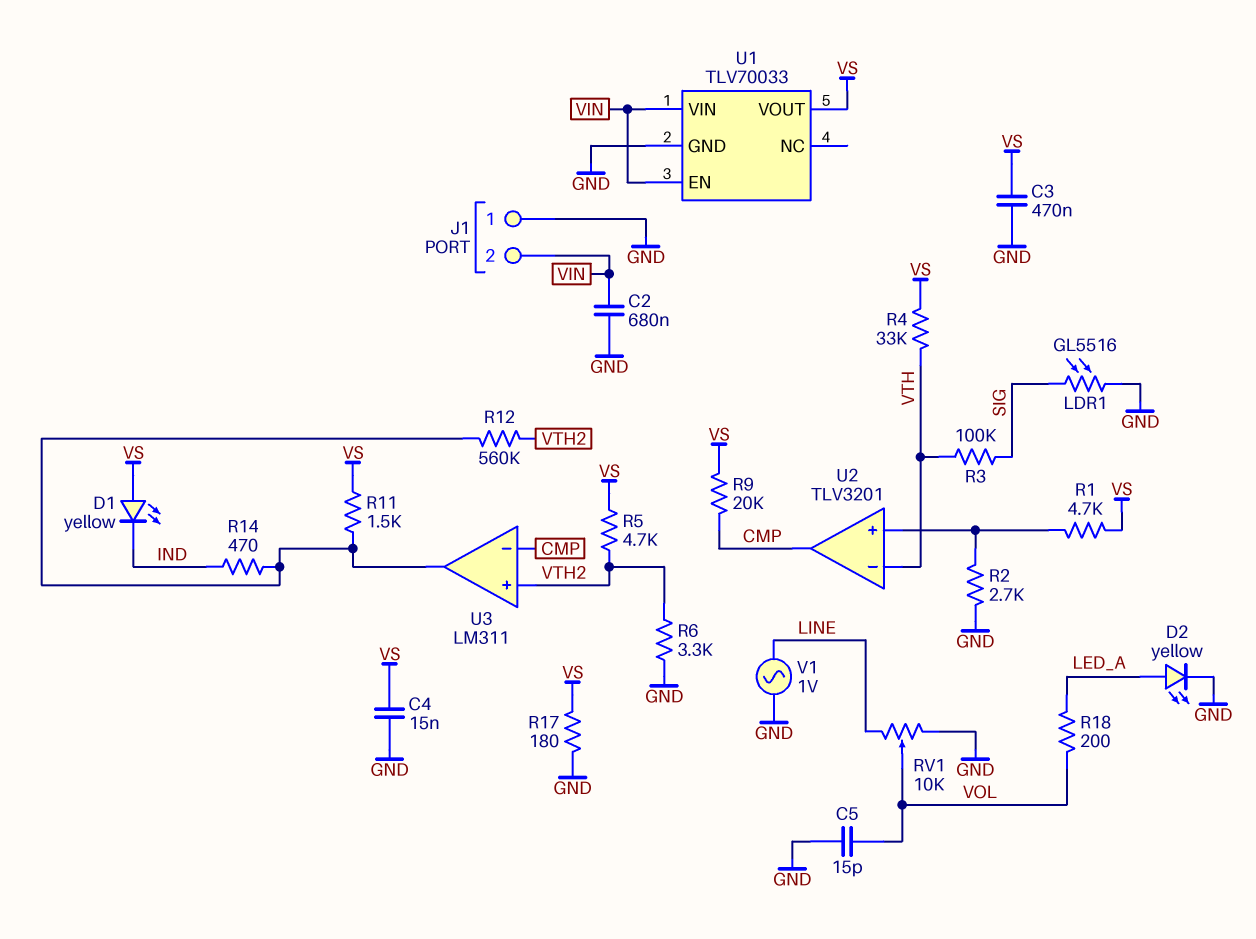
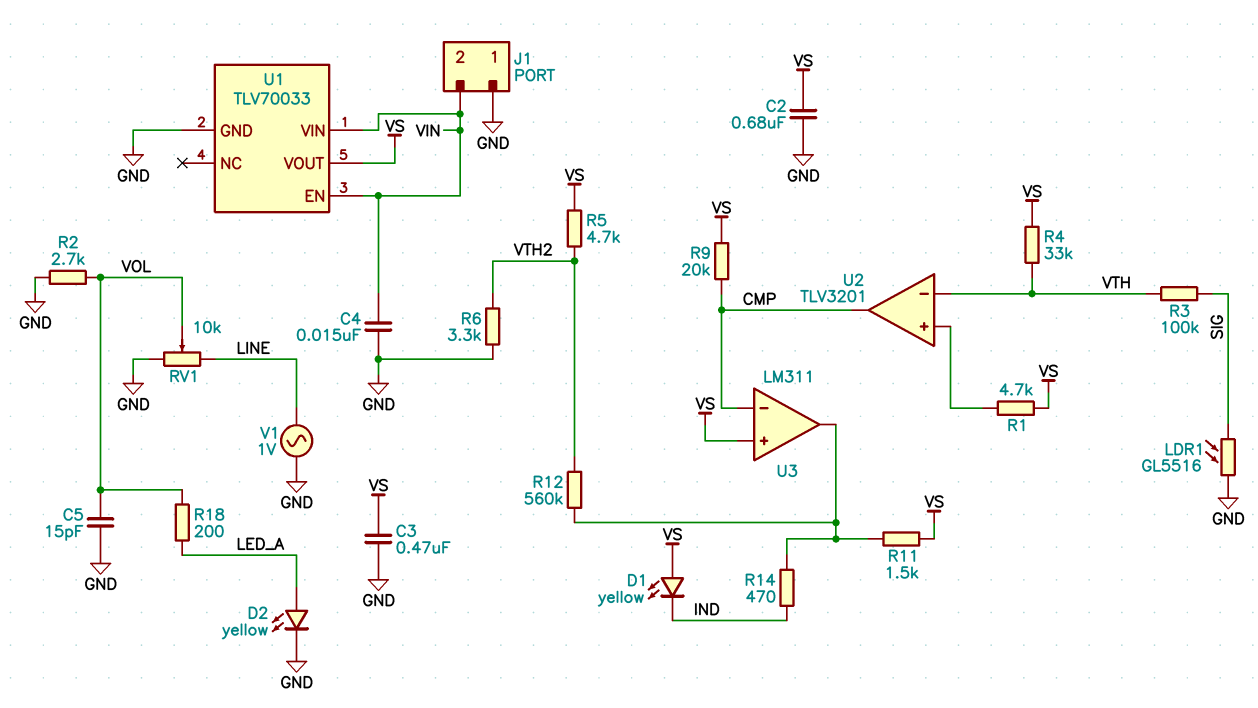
C2: 680nF (GND, VIN) -> 680nF (GND, VS)
C4: 15nF (GND, VS) -> 15nF (GND, VIN)
R2: 2.7k (GND, U2/in+) -> 2.7k (GND, VOL)
R17: 180 (GND, VS) -> none
U3 pin in+: VTH2 -> VS

